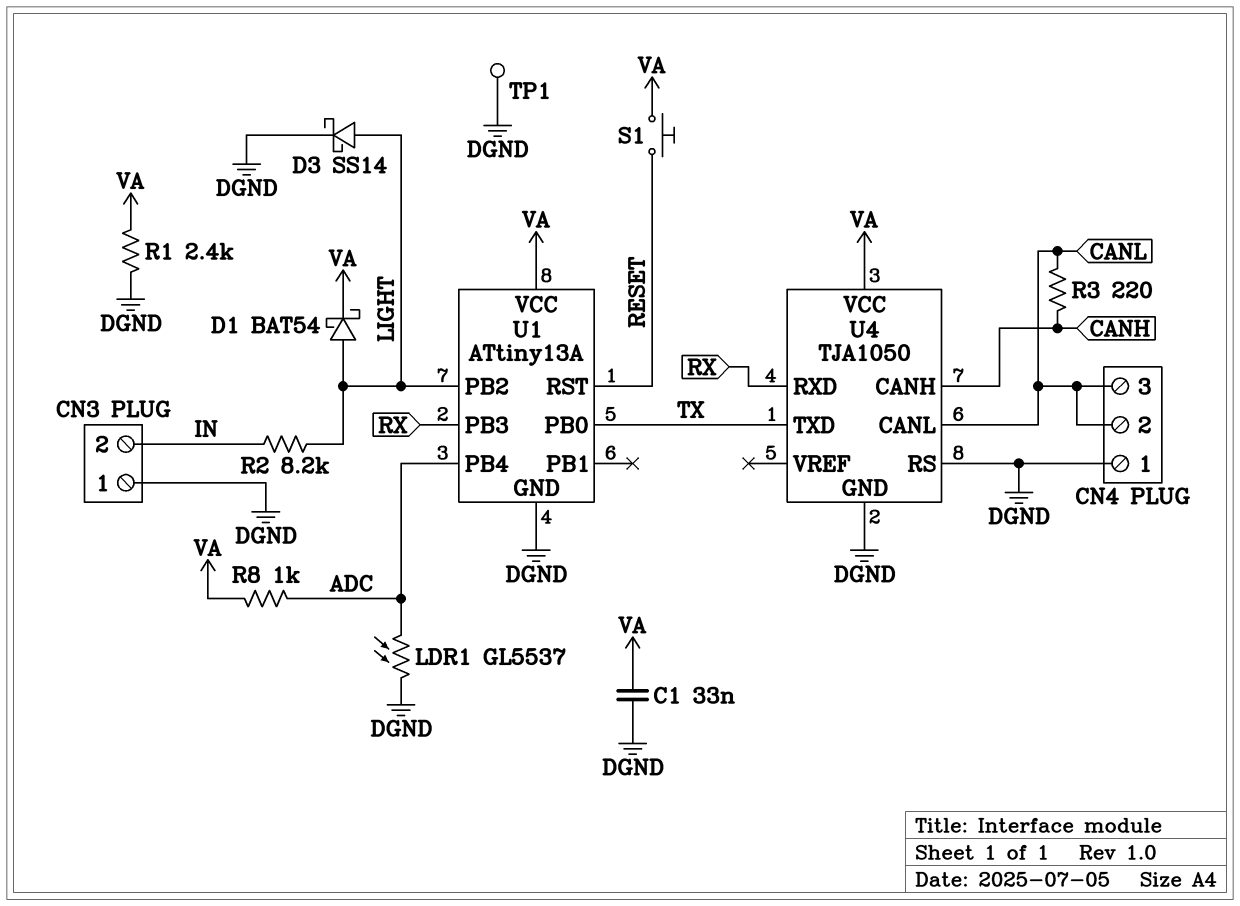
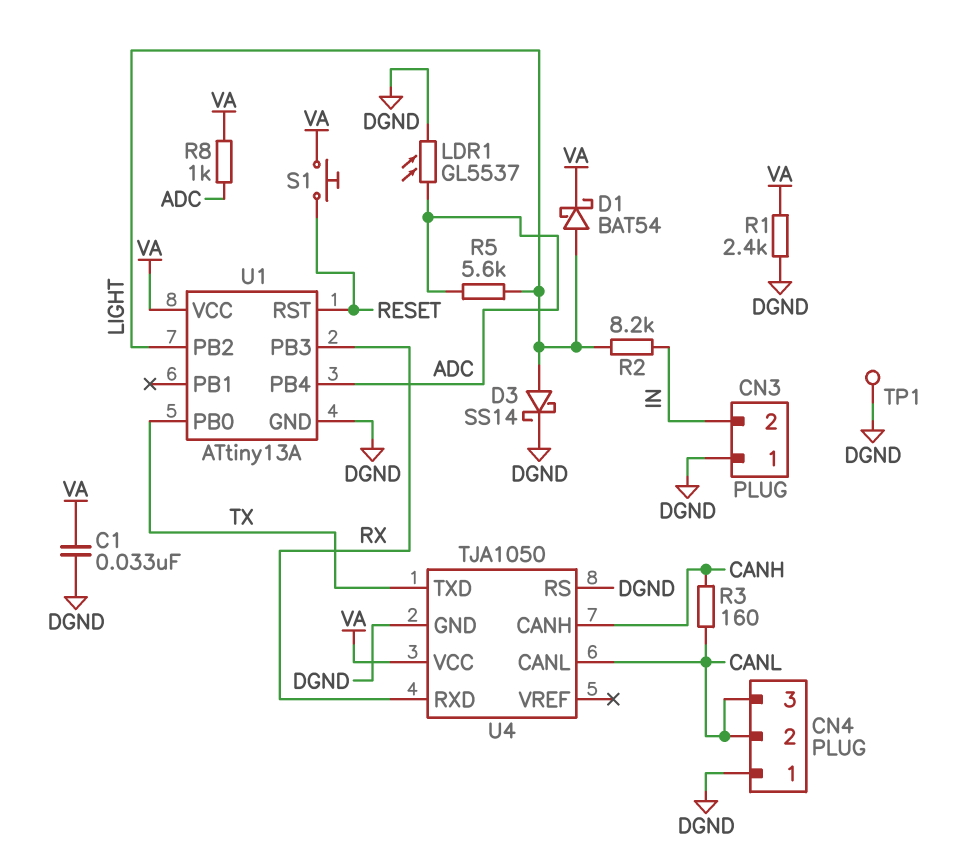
R3: 220 (CANH, CANL) -> 160 (CANH, CANL)
R5: none -> 5.6k (ADC, LIGHT)

